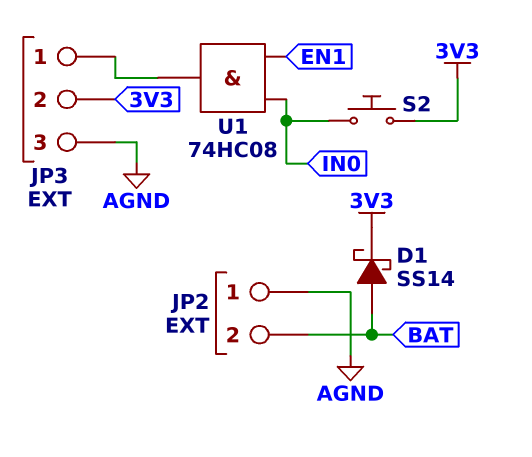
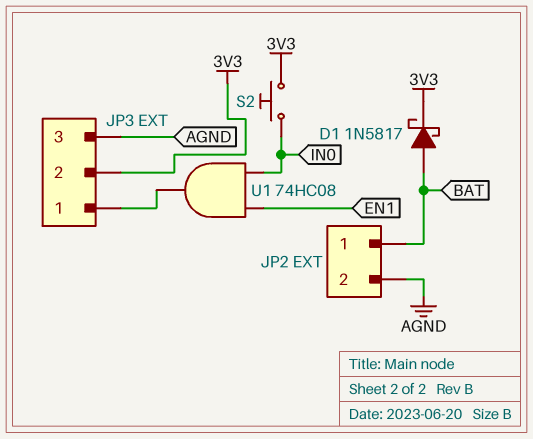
D1: schottky SS14 (A BAT, K 3V3) -> schottky 1N5817 (A BAT, K 3V3)
JP2 pin 1: AGND -> BAT
JP2 pin 2: BAT -> AGND

